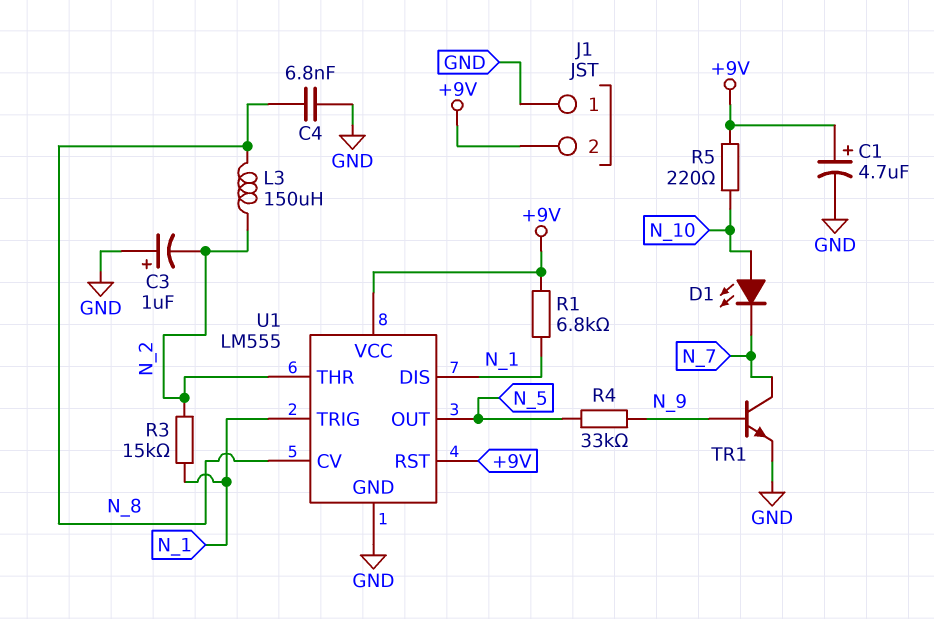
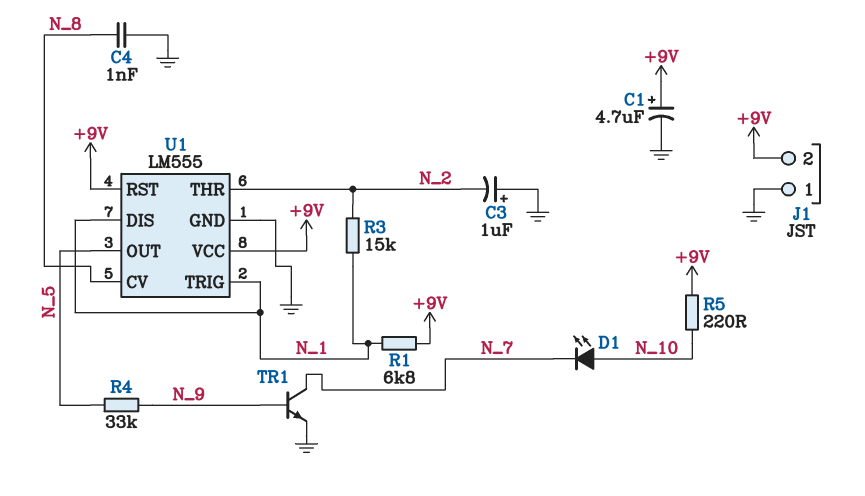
C4: 6.8nF (GND, N_8) -> 1nF (GND, N_8)
L3: 150uH (N_2, N_8) -> none

